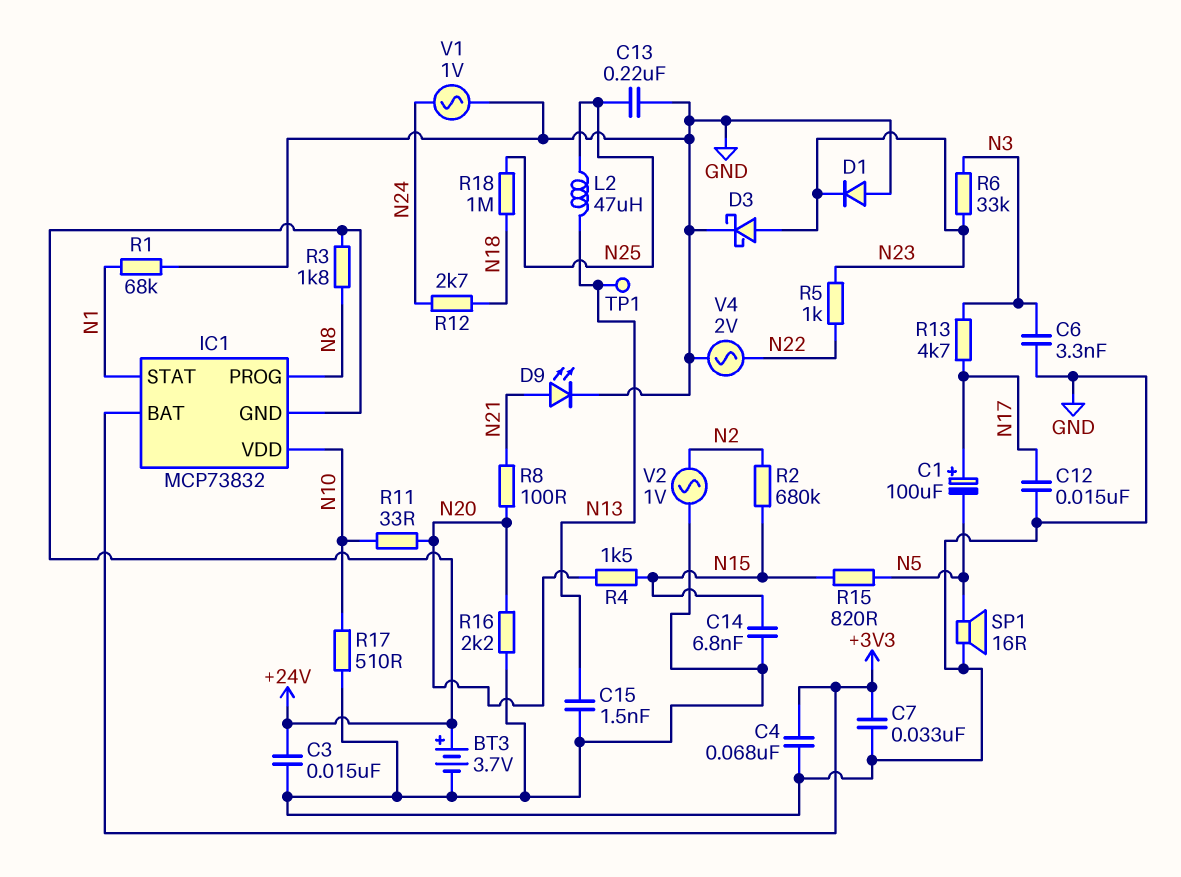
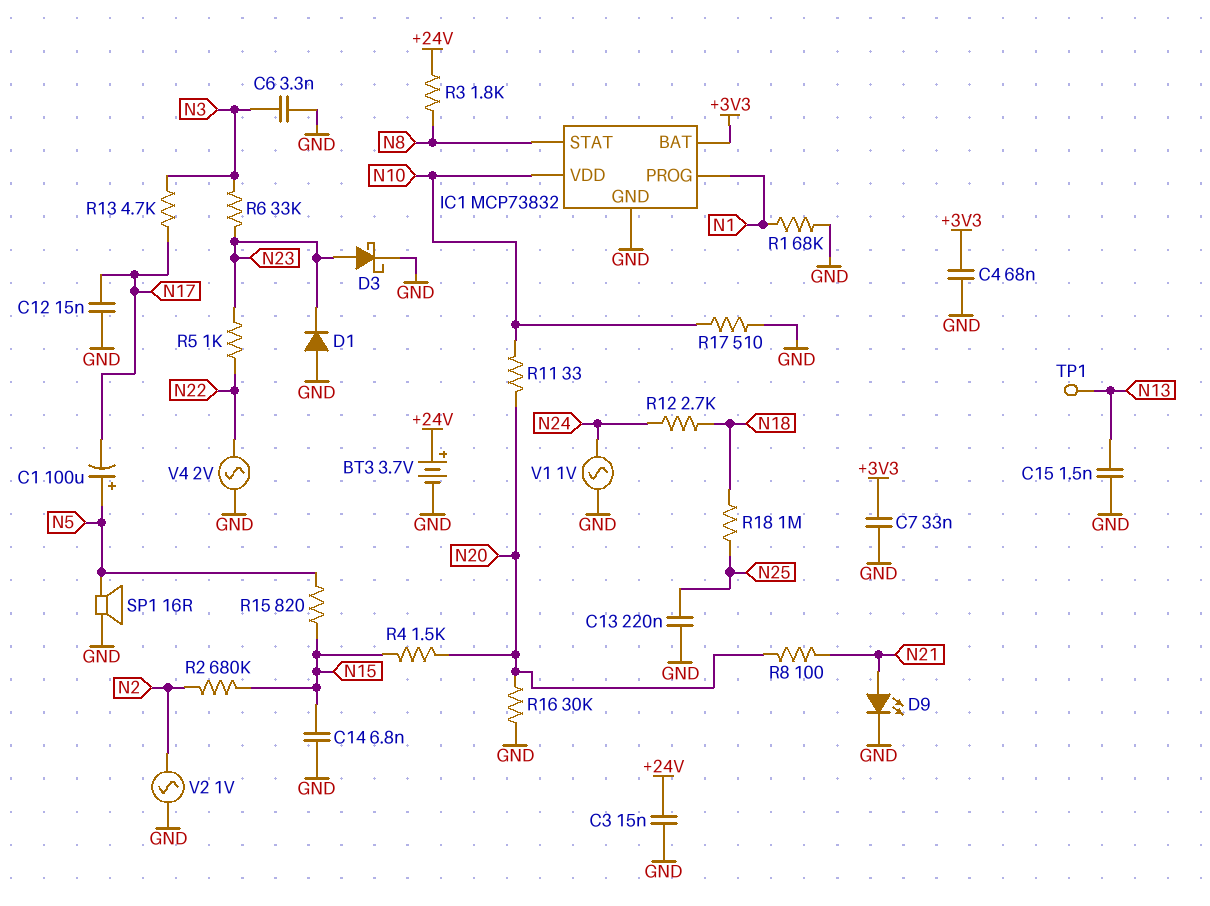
C1: 100uF (plus N17, minus N5) -> 100uF (plus N5, minus N17)
IC1 pin GND: +24V -> GND
IC1 pin PROG: N8 -> N1
IC1 pin STAT: N1 -> N8
L2: 47uH (N13, N25) -> none
R16: 2.2k (GND, N20) -> 30k (GND, N20)

